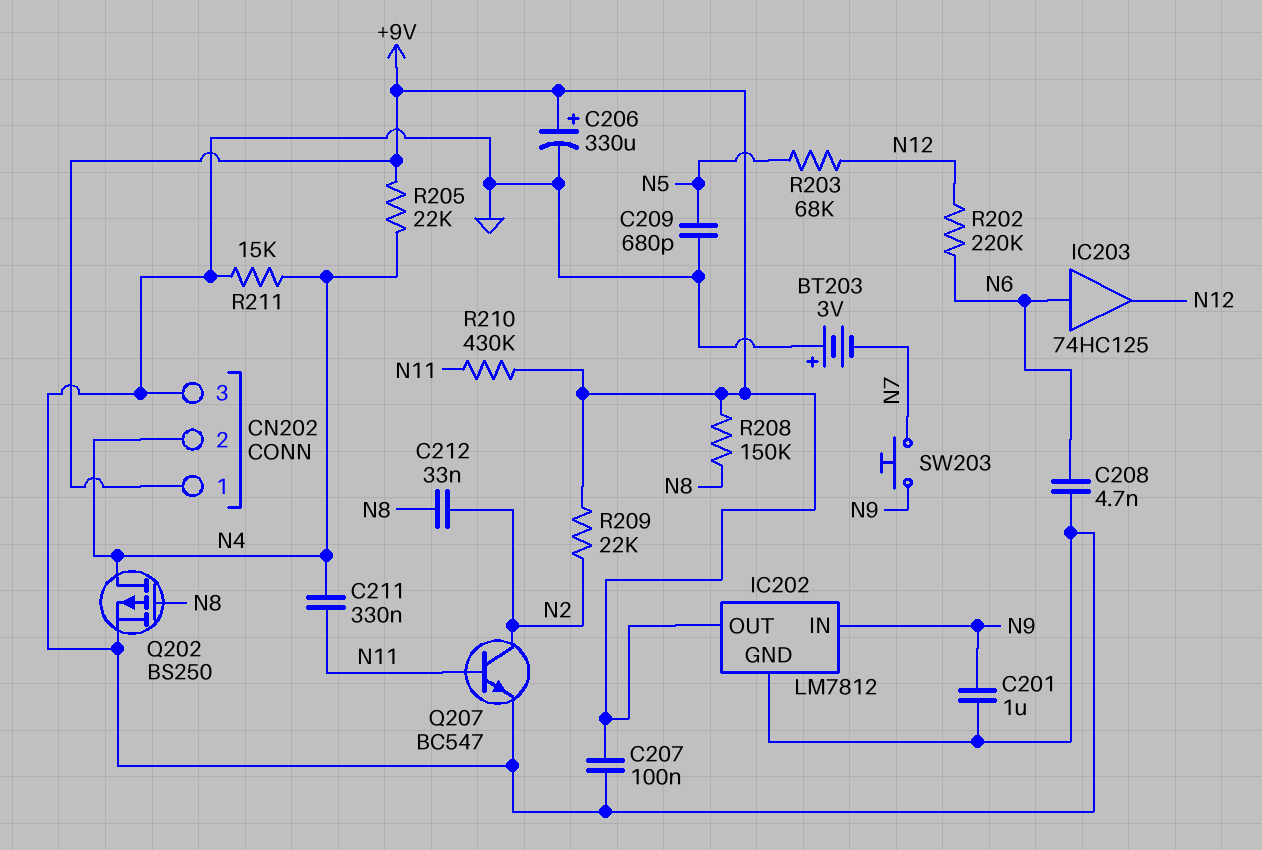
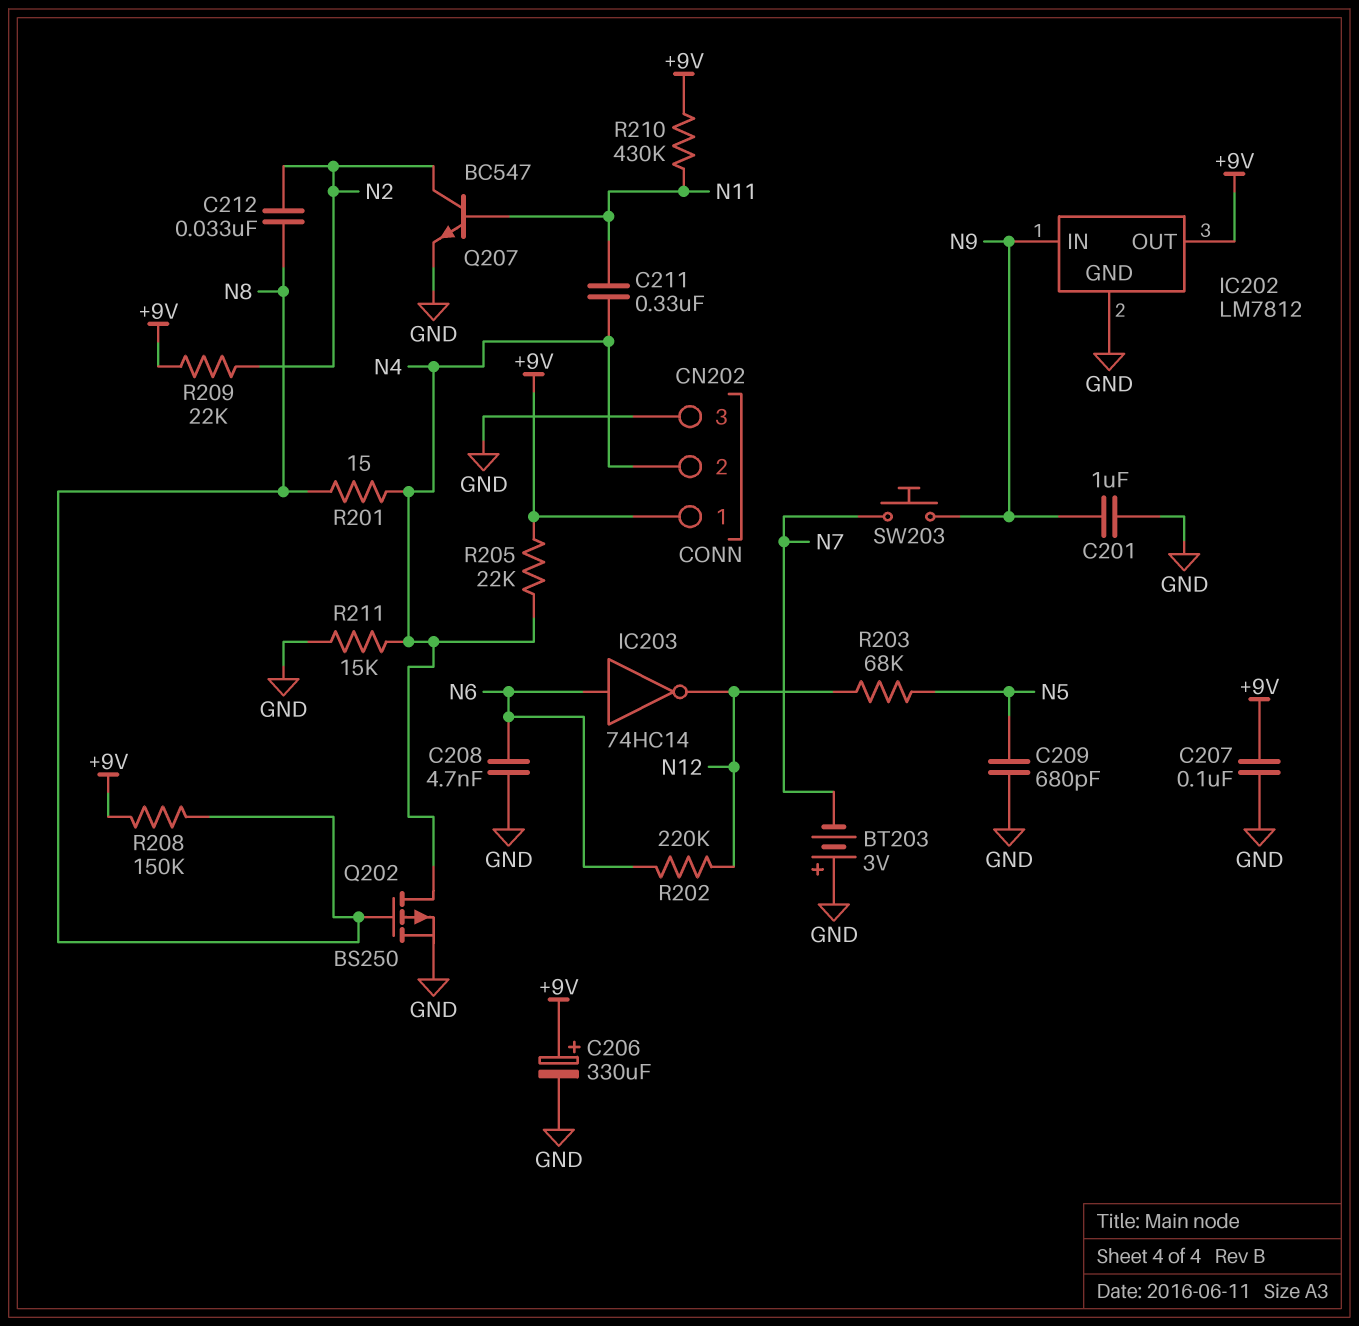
IC203: buffer 74HC125 (in N6, out N12) -> NOT 74HC14 (in N6, out N12)
R201: none -> 15 (N4, N8)

